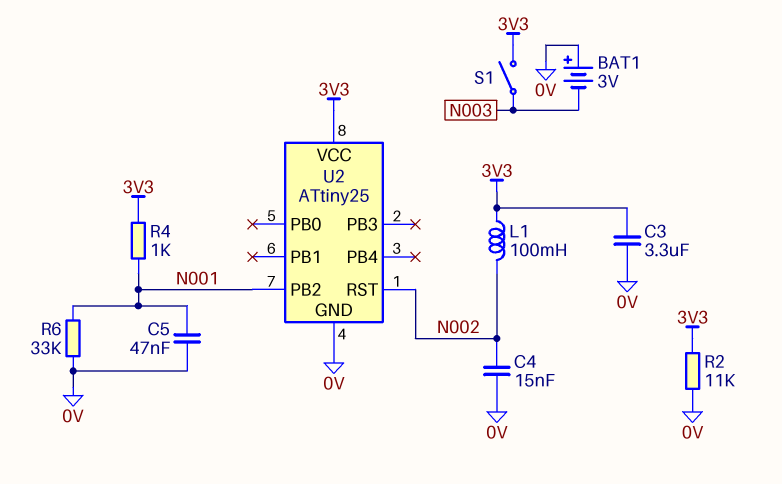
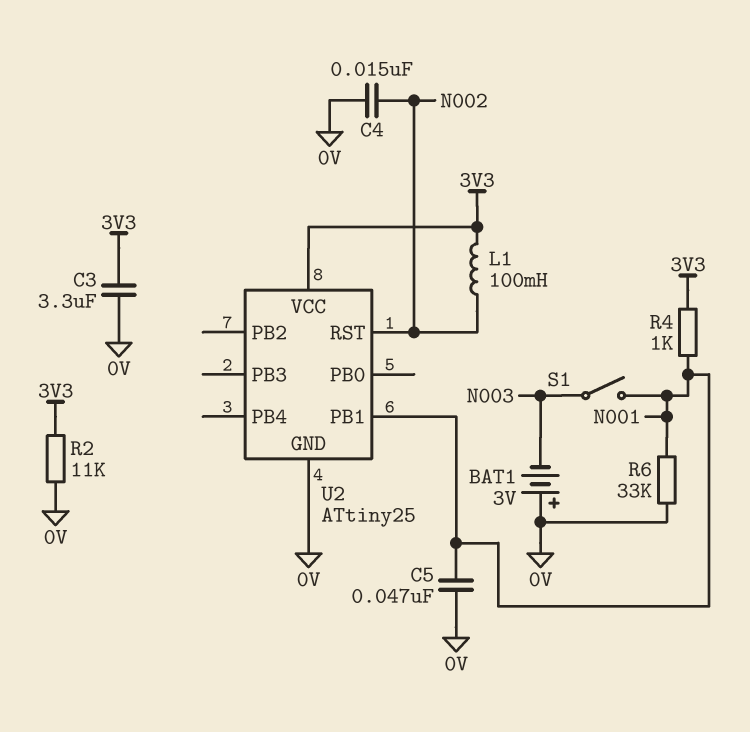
S1: switch (3V3, N003) -> switch (N001, N003)
U2 pin PB1: none -> N001
U2 pin PB2: N001 -> none

